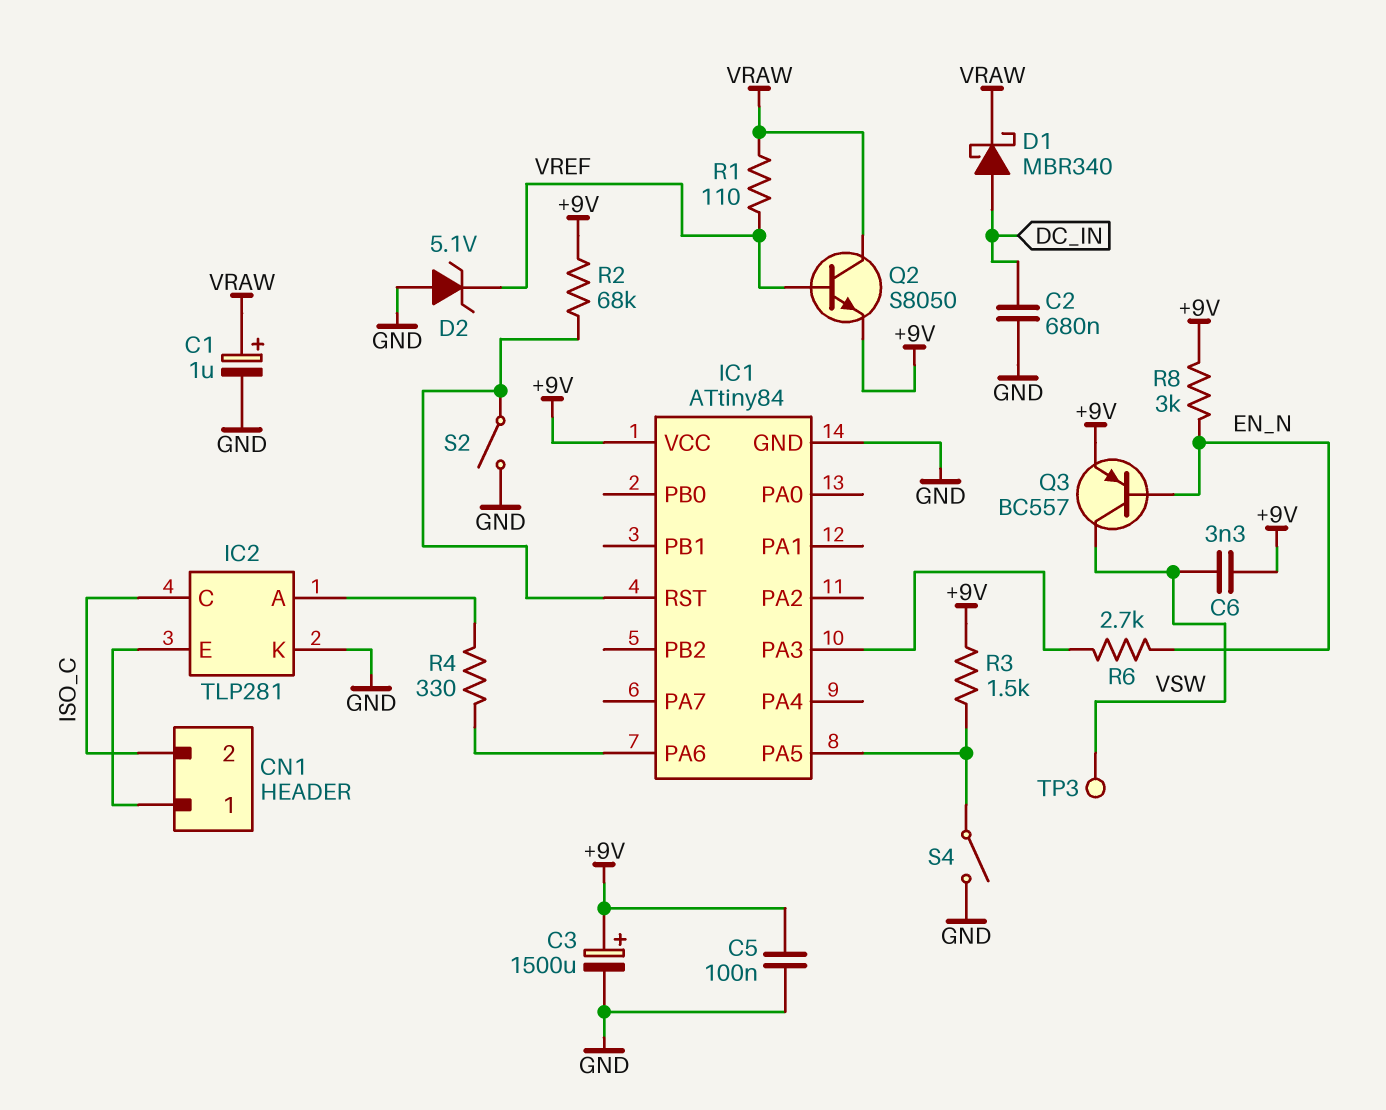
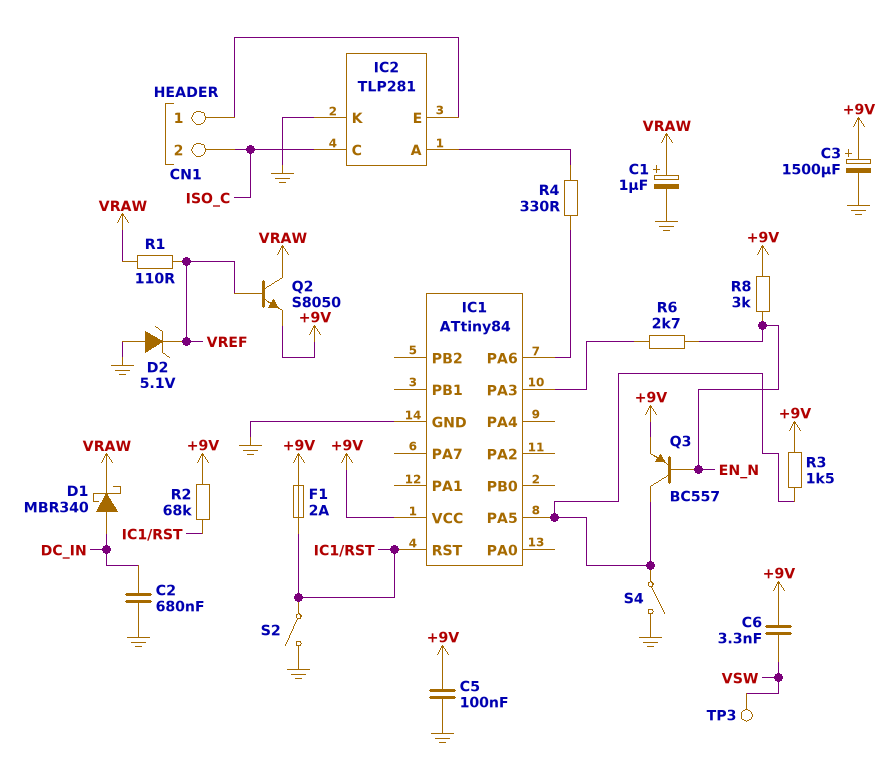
F1: none -> 2A (+9V, IC1/RST)
Q3: PNP BC557 (B EN_N, C VSW, E +9V) -> PNP BC557 (B EN_N, C IC1/PA5, E +9V)

